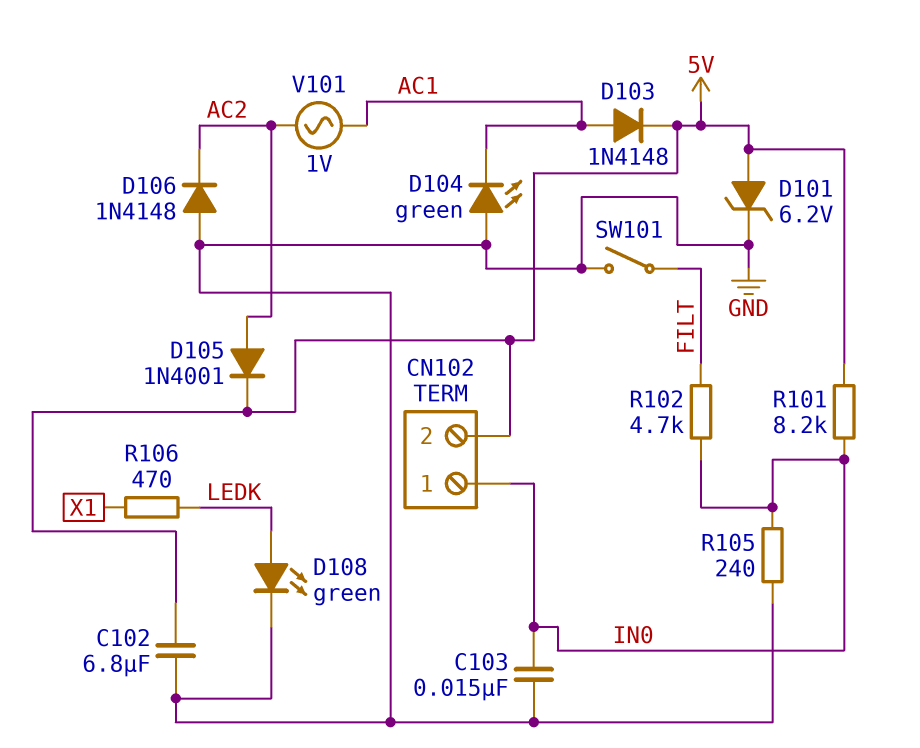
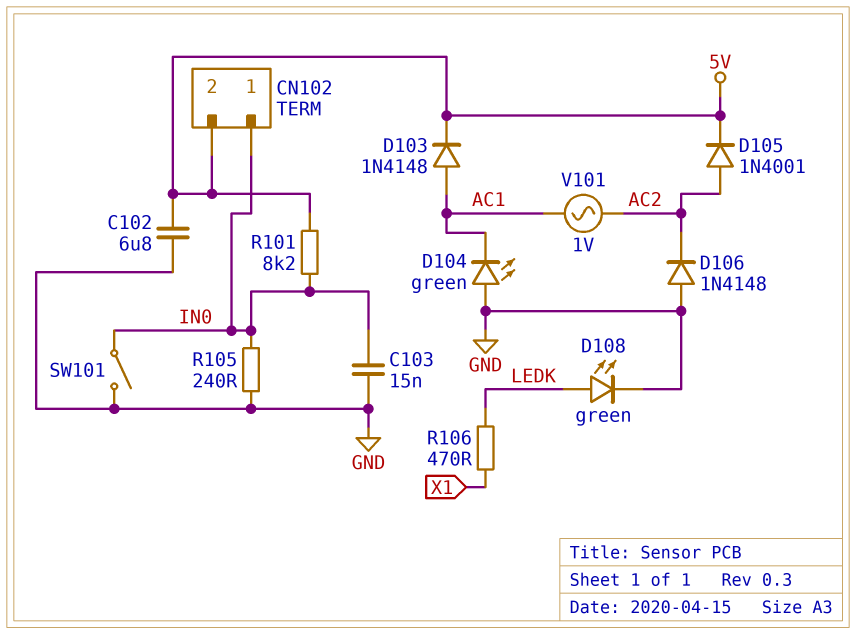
D101: zener 6.2V (A 5V, K GND) -> none
R102: 4.7k (FILT, IN0) -> none
SW101: switch (FILT, GND) -> switch (GND, IN0)

